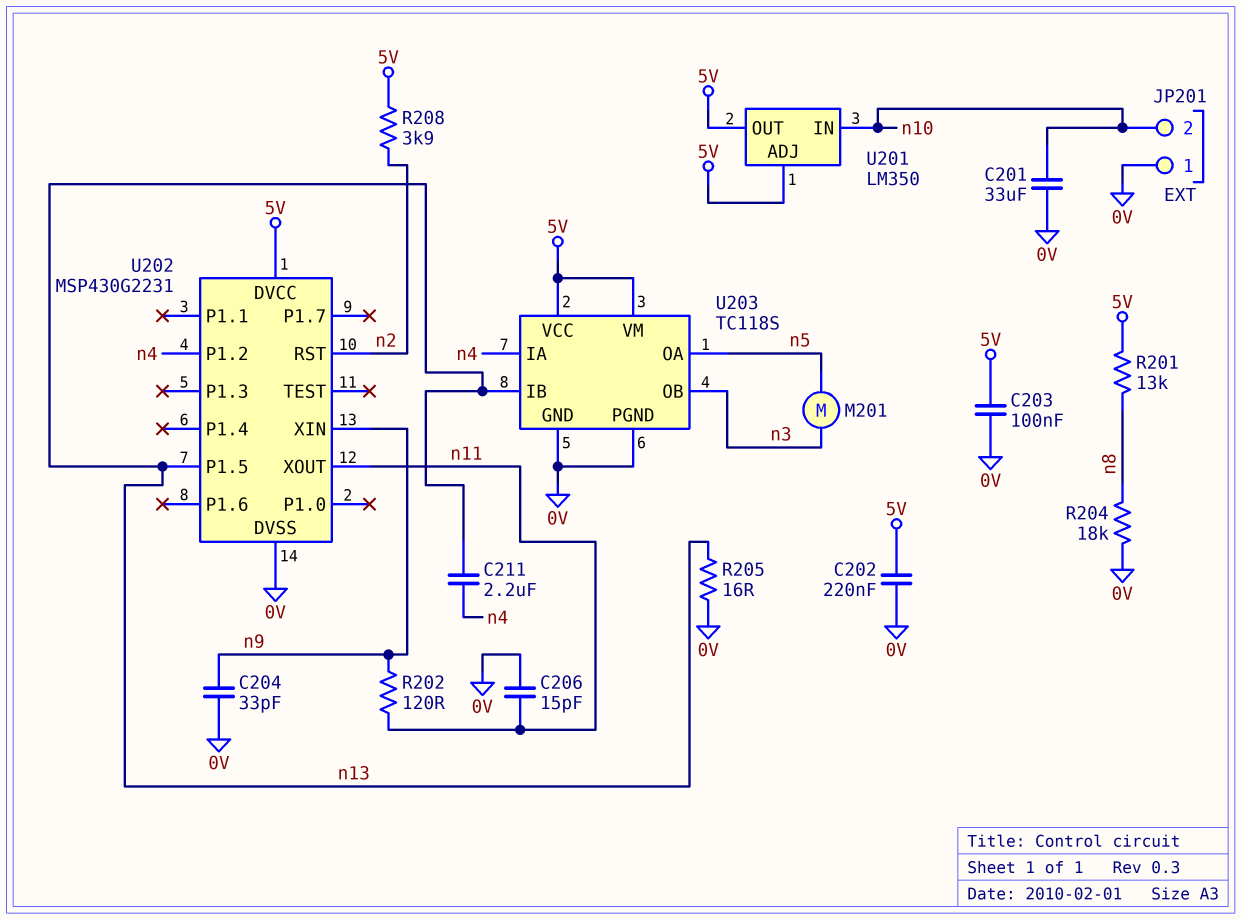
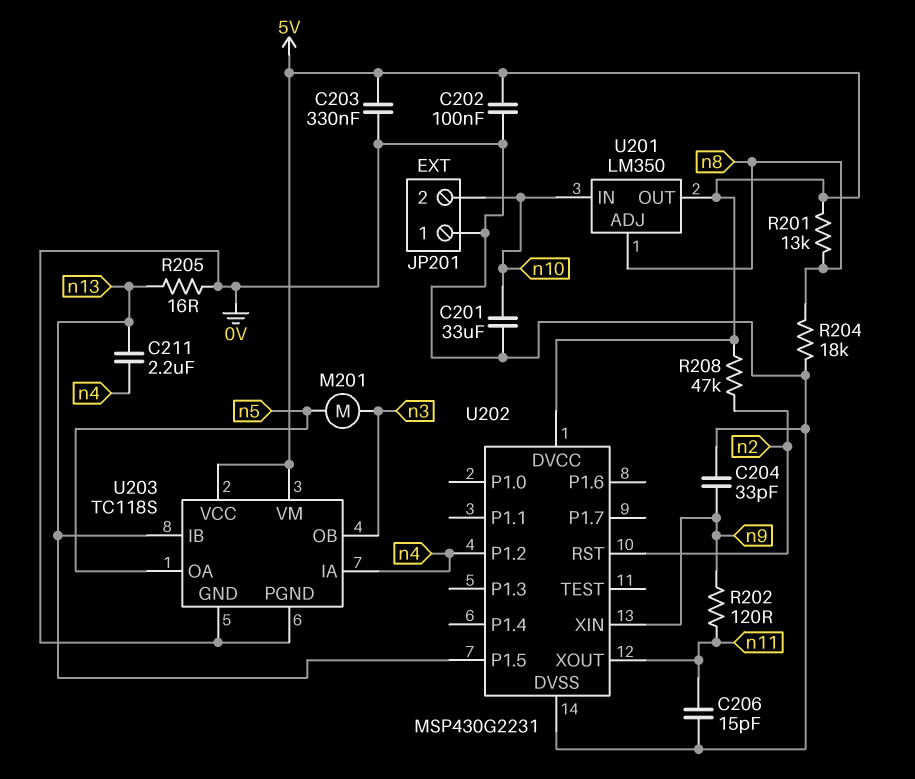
C202: 220nF (0V, 5V) -> 100nF (0V, 5V)
C203: 100nF (0V, 5V) -> 330nF (0V, 5V)
R208: 3.9k (5V, n2) -> 47k (5V, n2)
U201 pin ADJ: 5V -> n8

